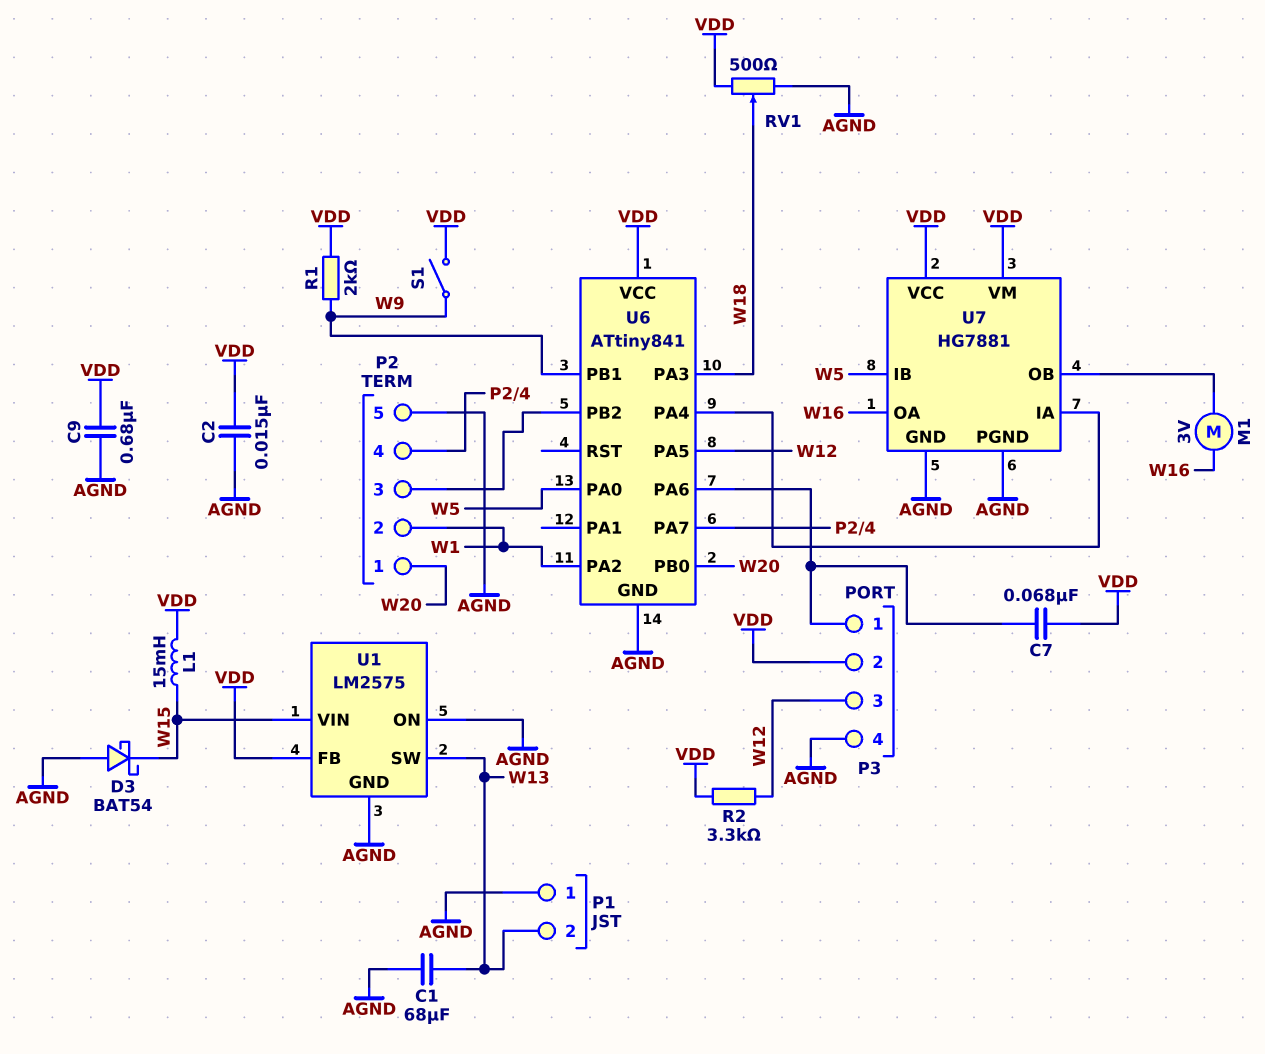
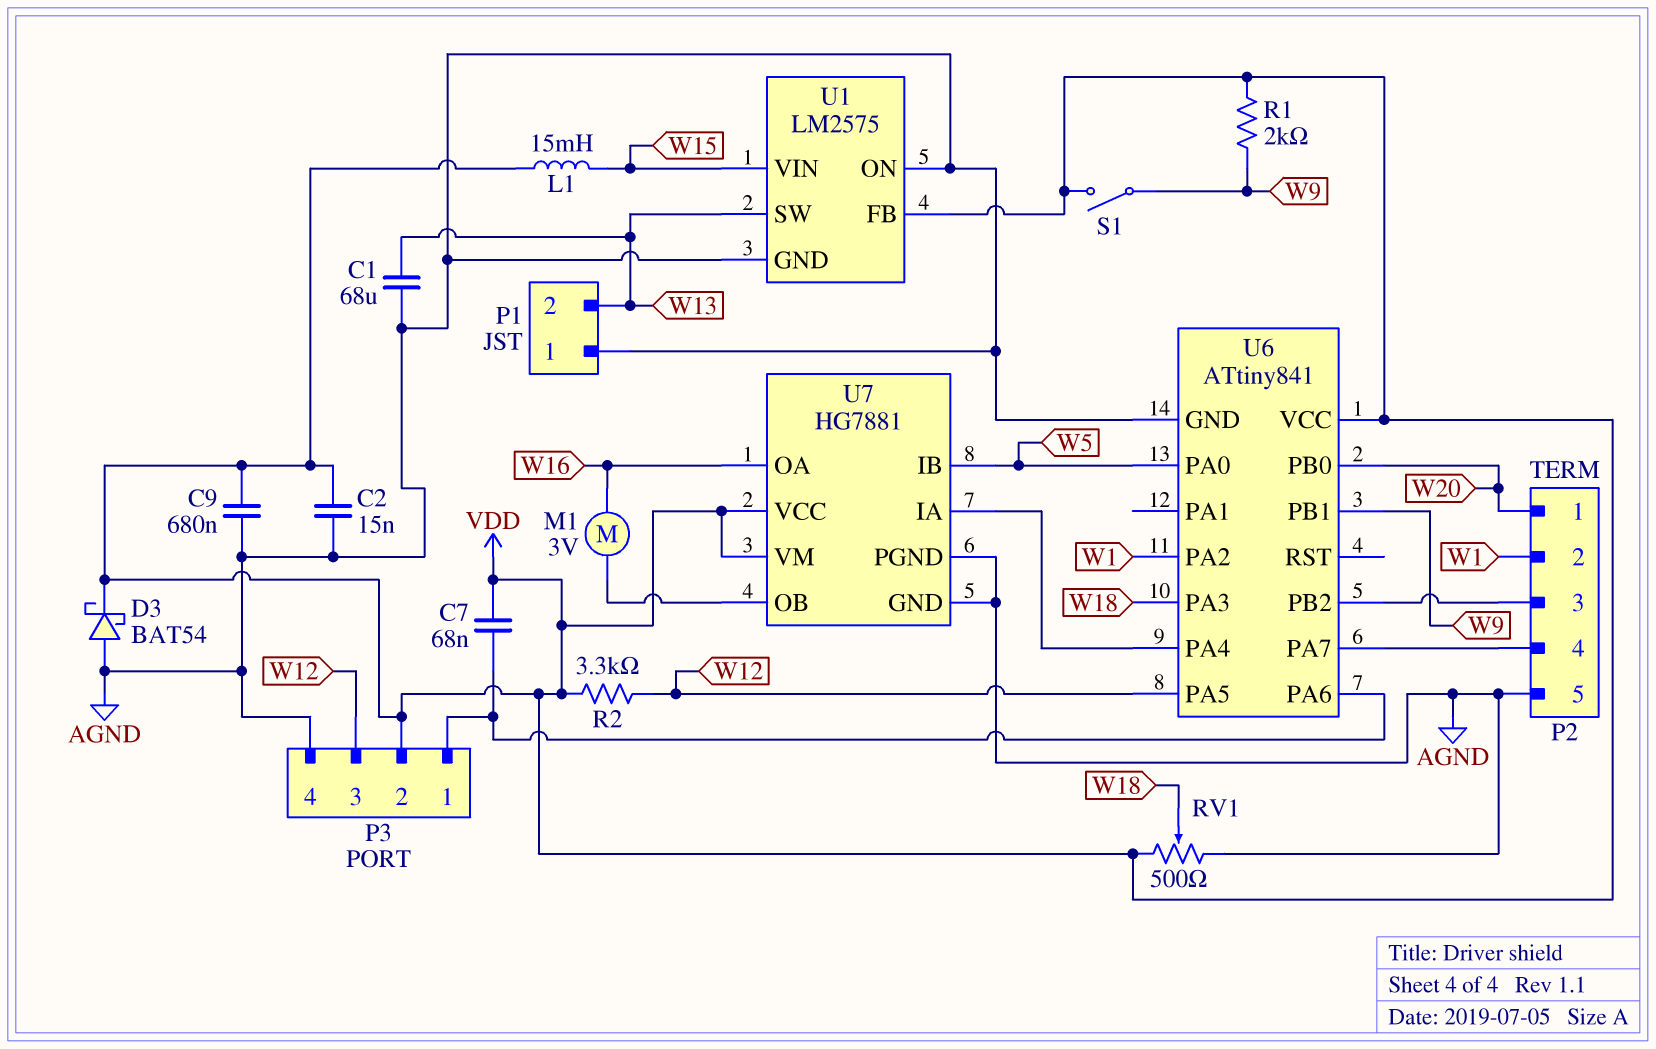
D3: schottky BAT54 (A AGND, K W15) -> schottky BAT54 (A AGND, K VDD)

